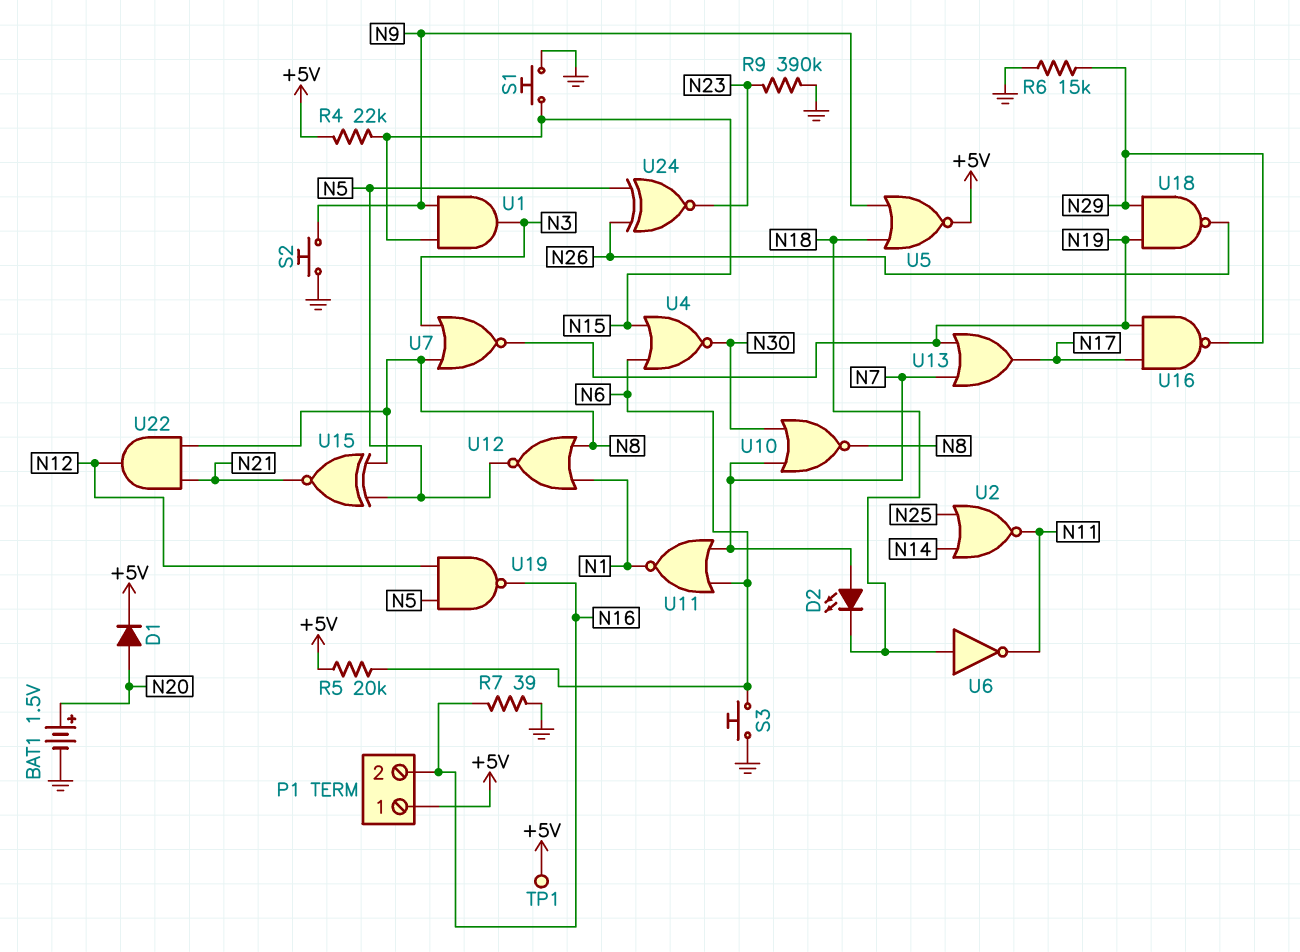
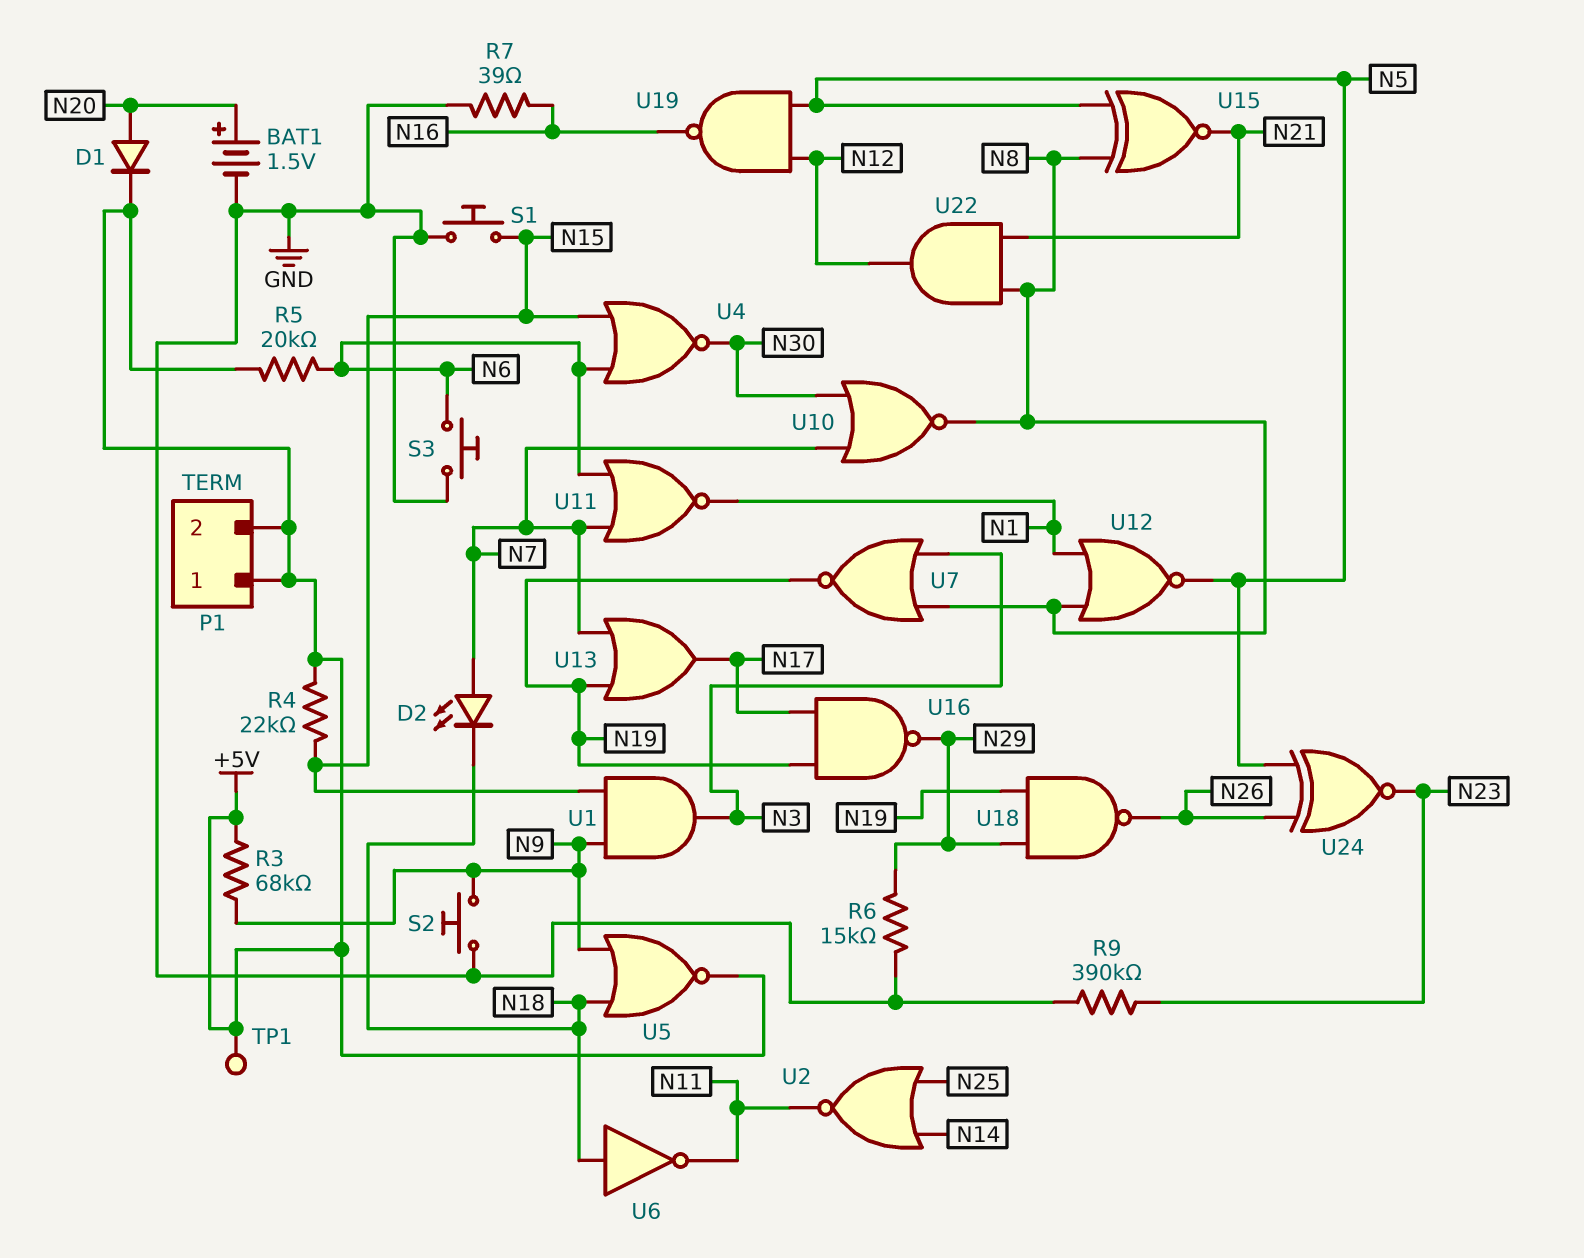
P1 pin 2: N16 -> +5V
R3: none -> 68k (+5V, N9)

